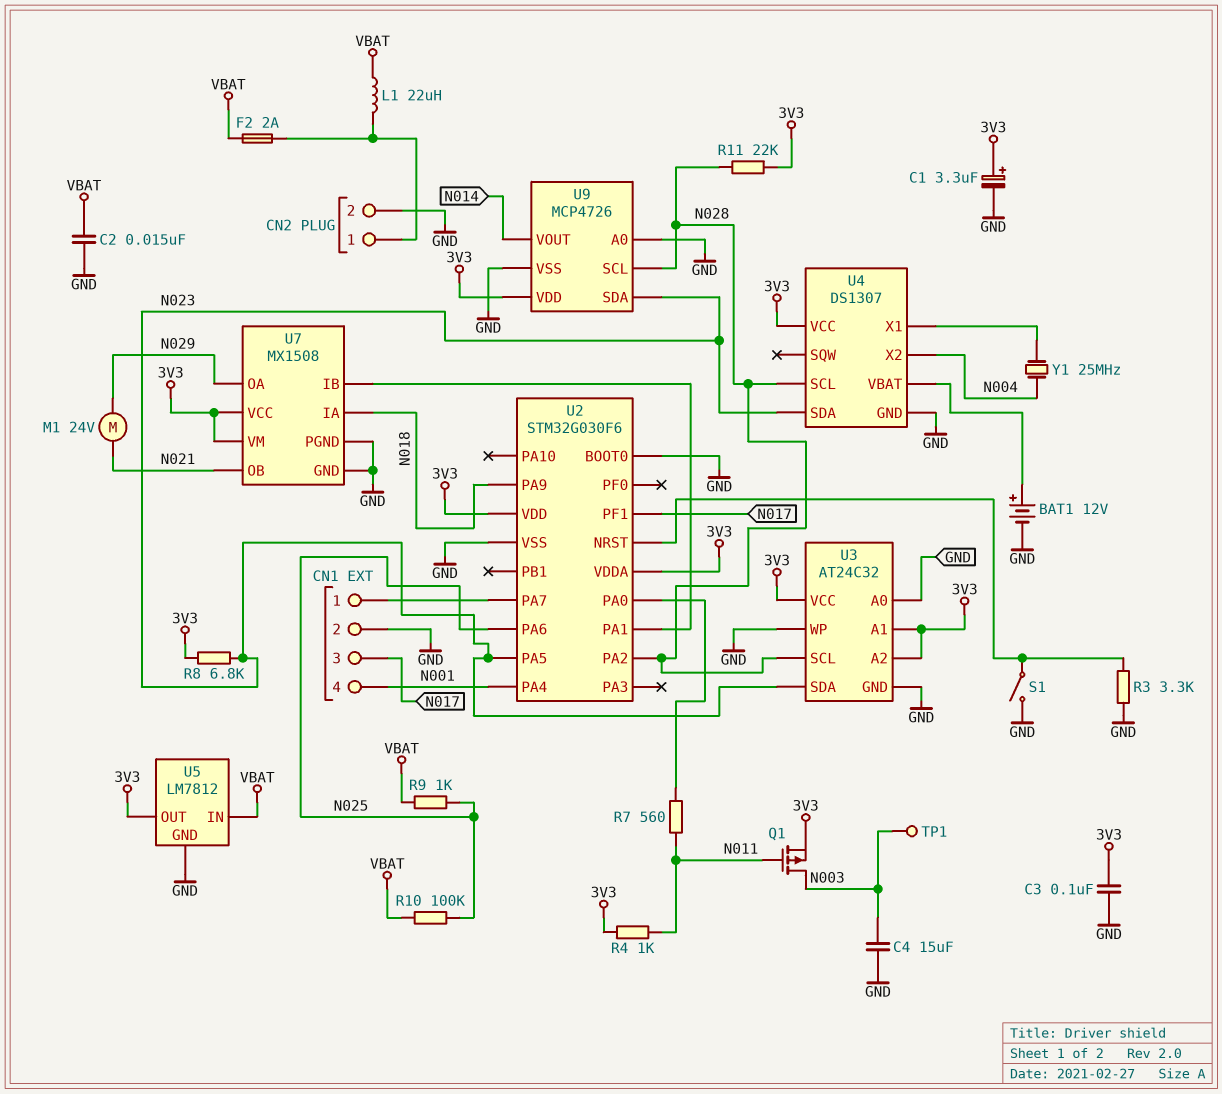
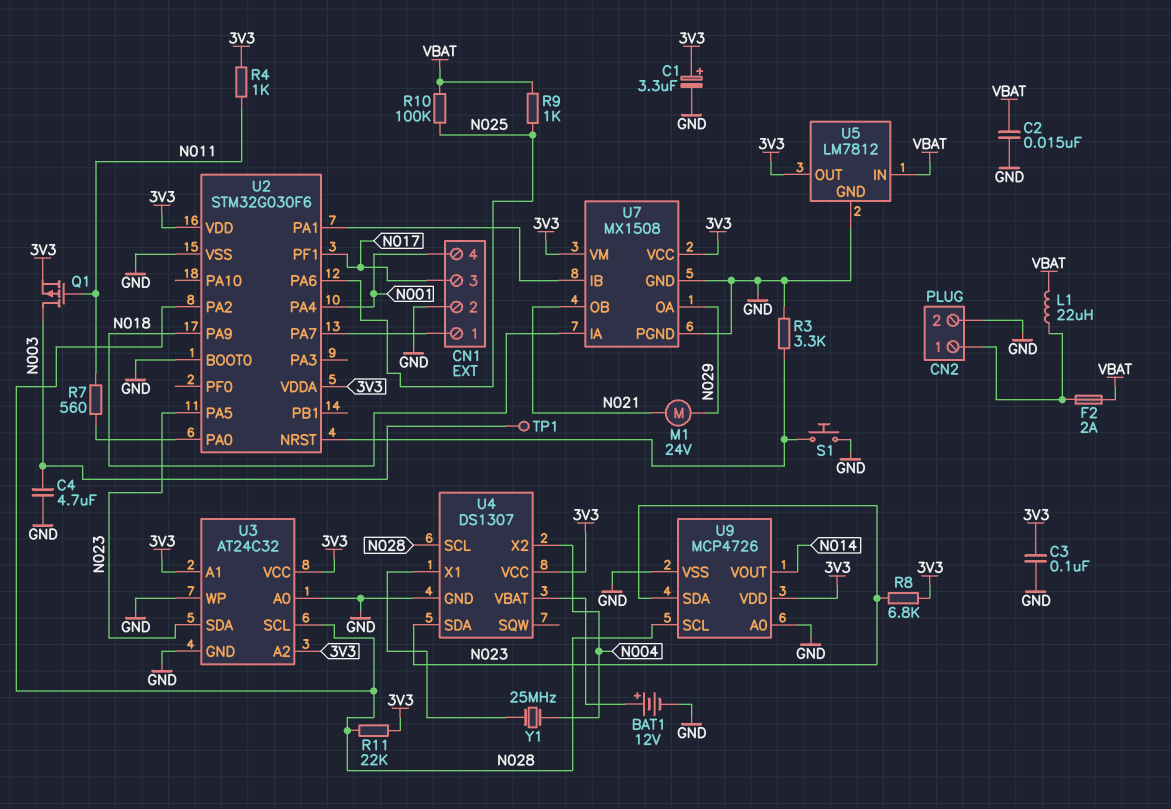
C4: 15uF (GND, N003) -> 4.7uF (GND, N003)
S1: switch (GND, U2/NRST) -> button (GND, U2/NRST)

